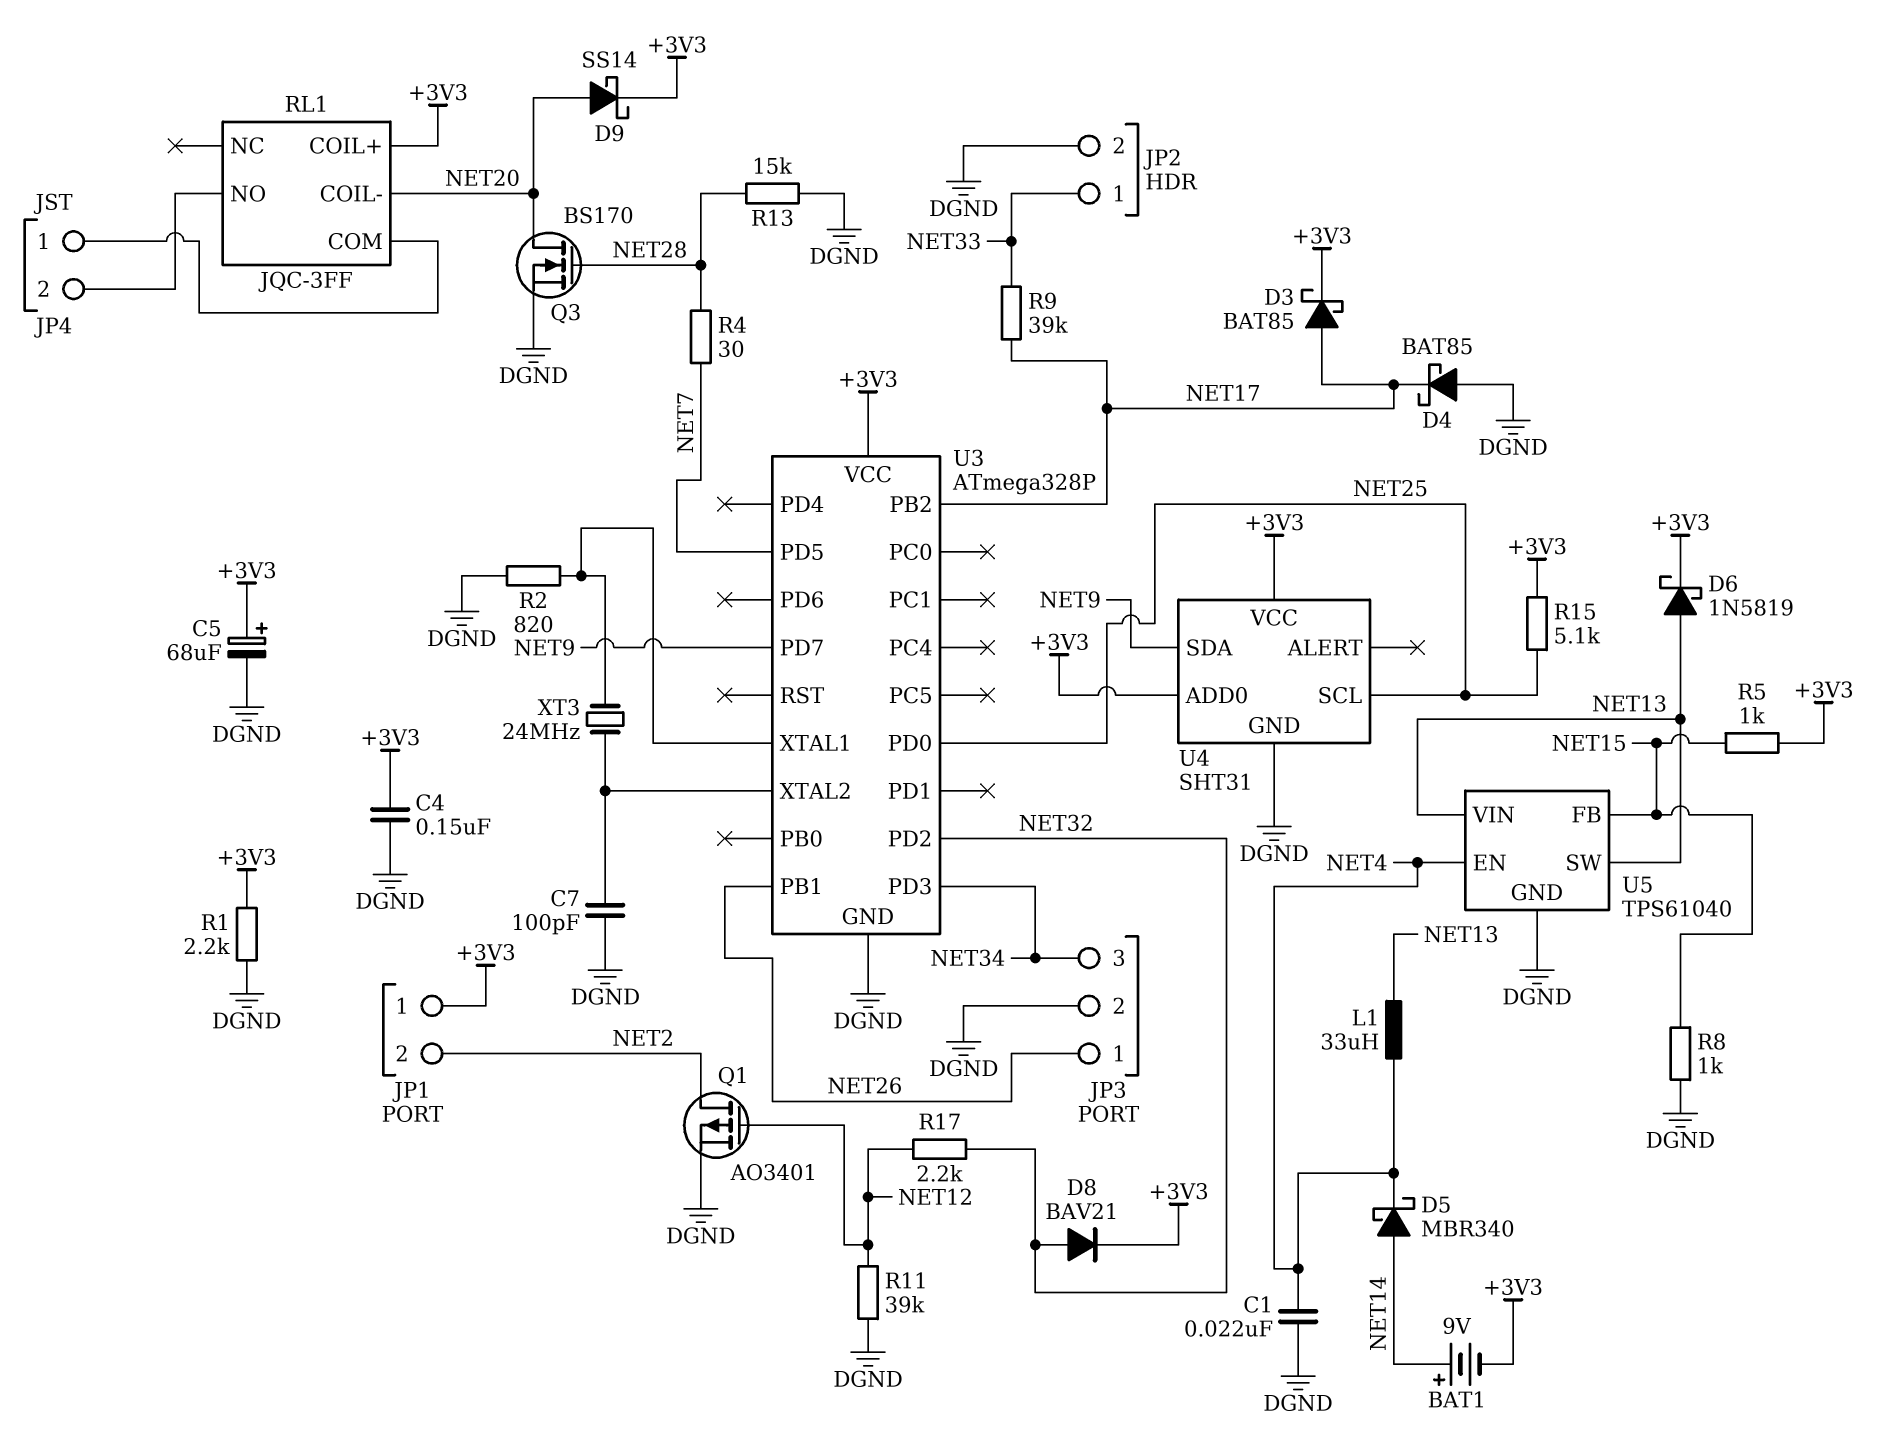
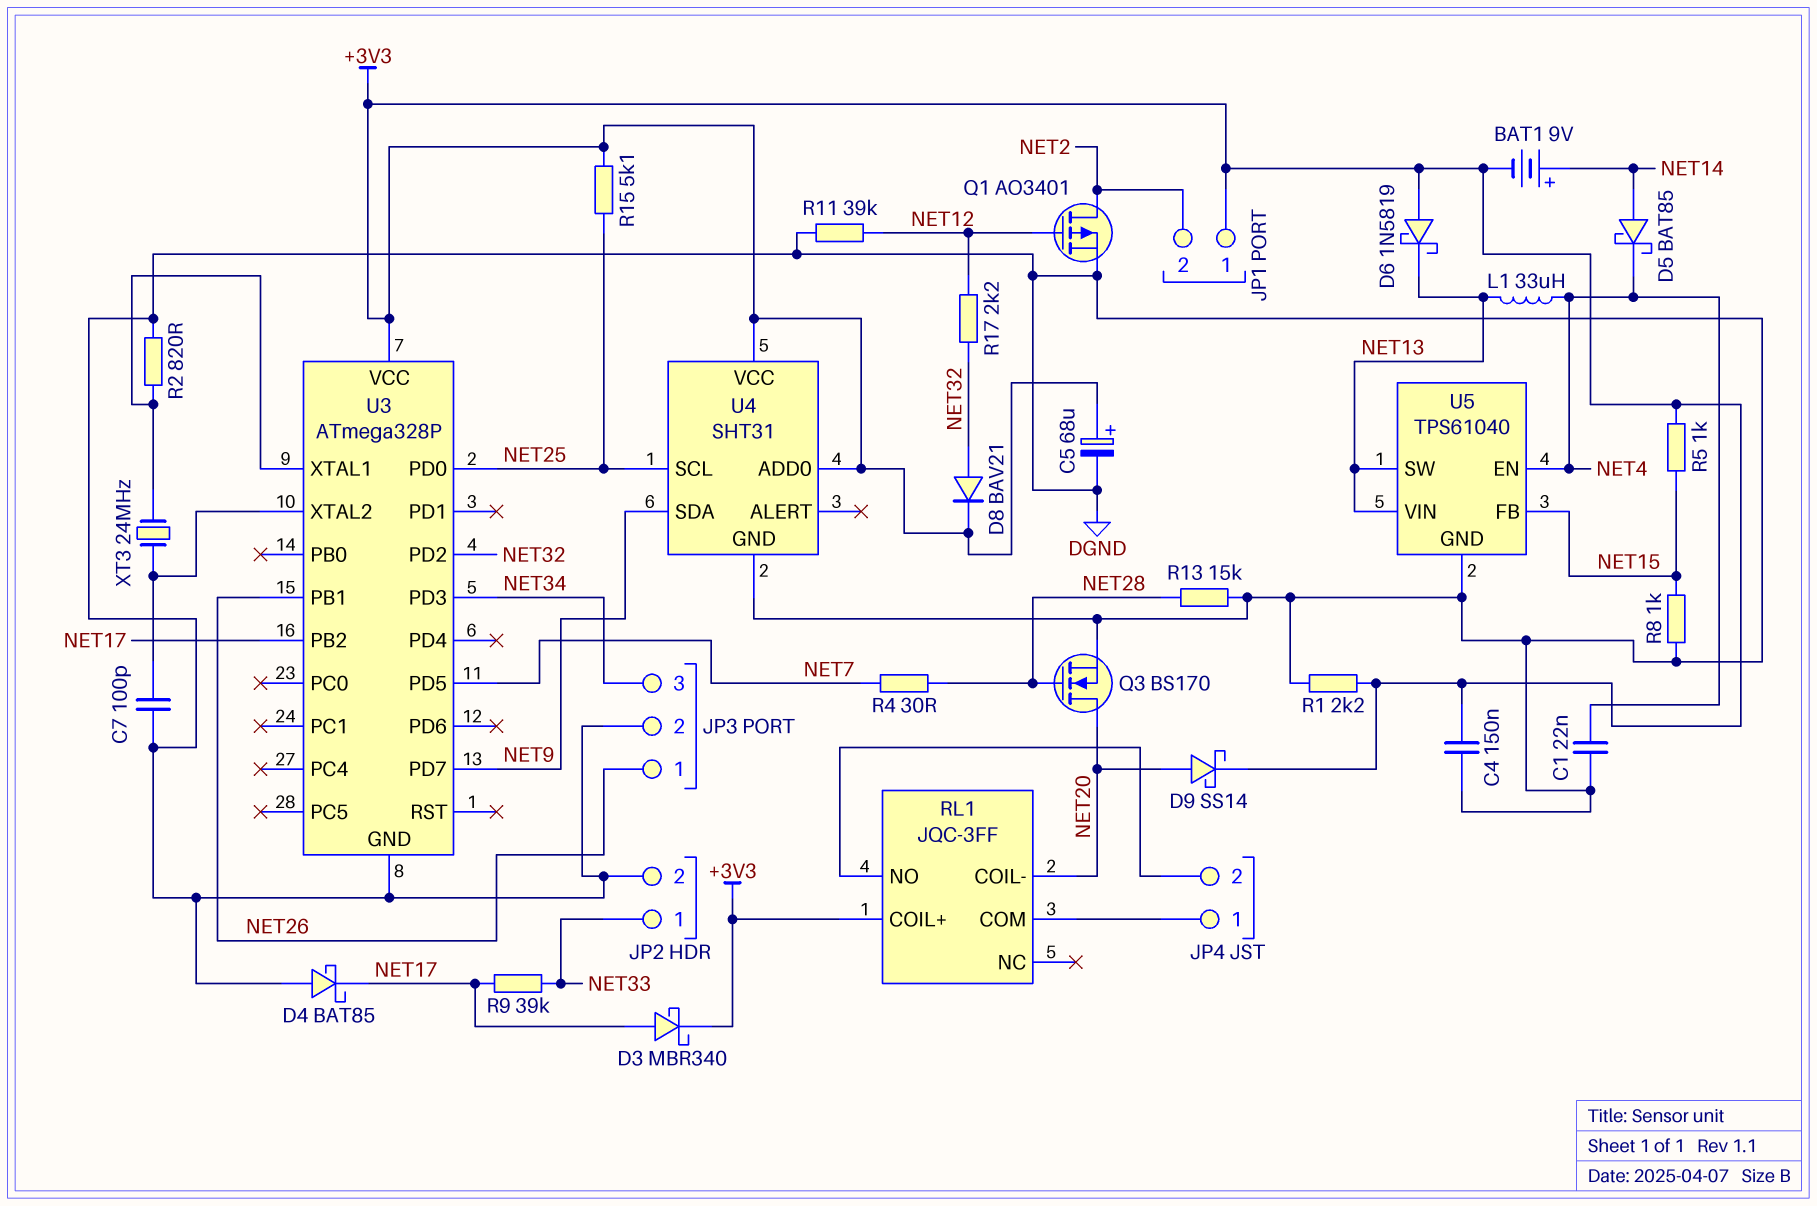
D3: schottky BAT85 (A NET17, K +3V3) -> schottky MBR340 (A NET17, K +3V3)
D5: schottky MBR340 (A NET14, K NET4) -> schottky BAT85 (A NET14, K NET4)
D6: schottky 1N5819 (A NET13, K +3V3) -> schottky 1N5819 (A +3V3, K NET13)

